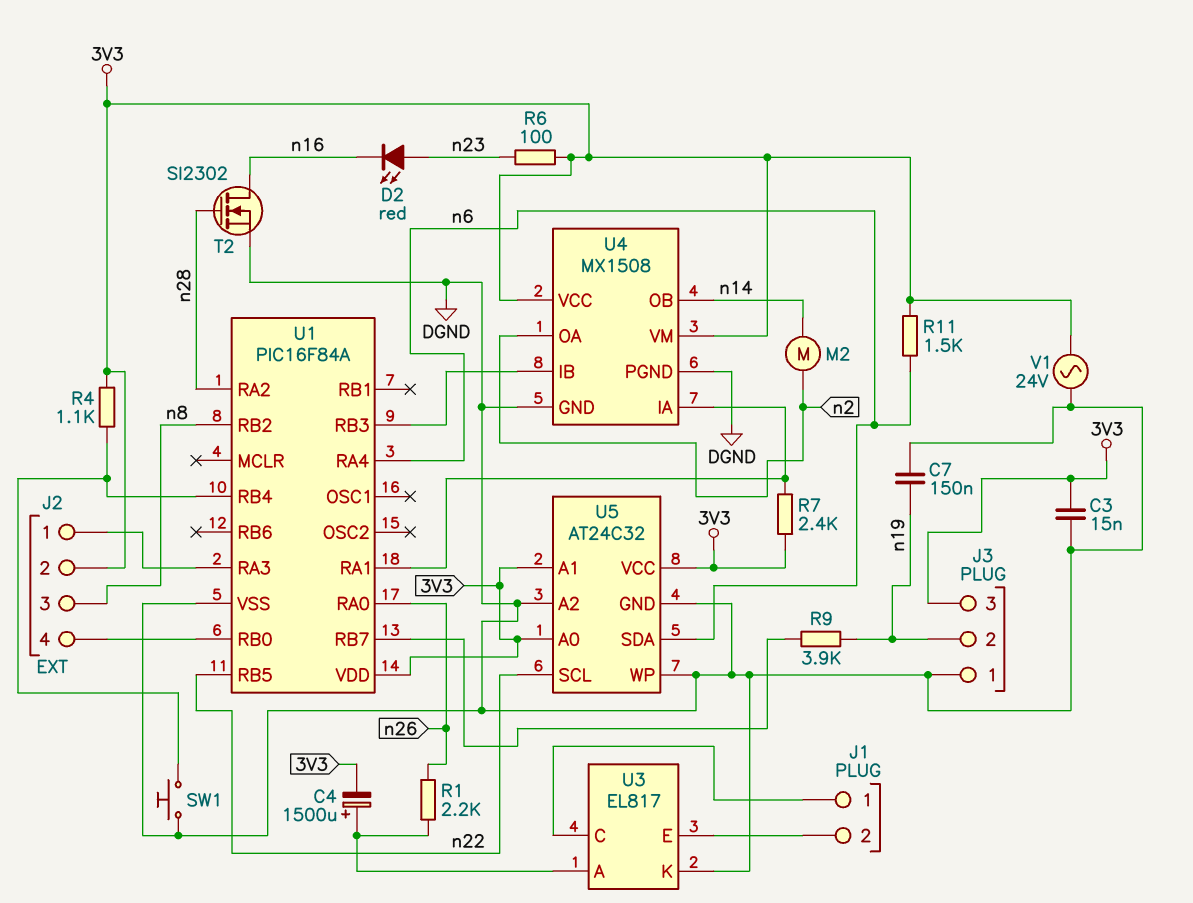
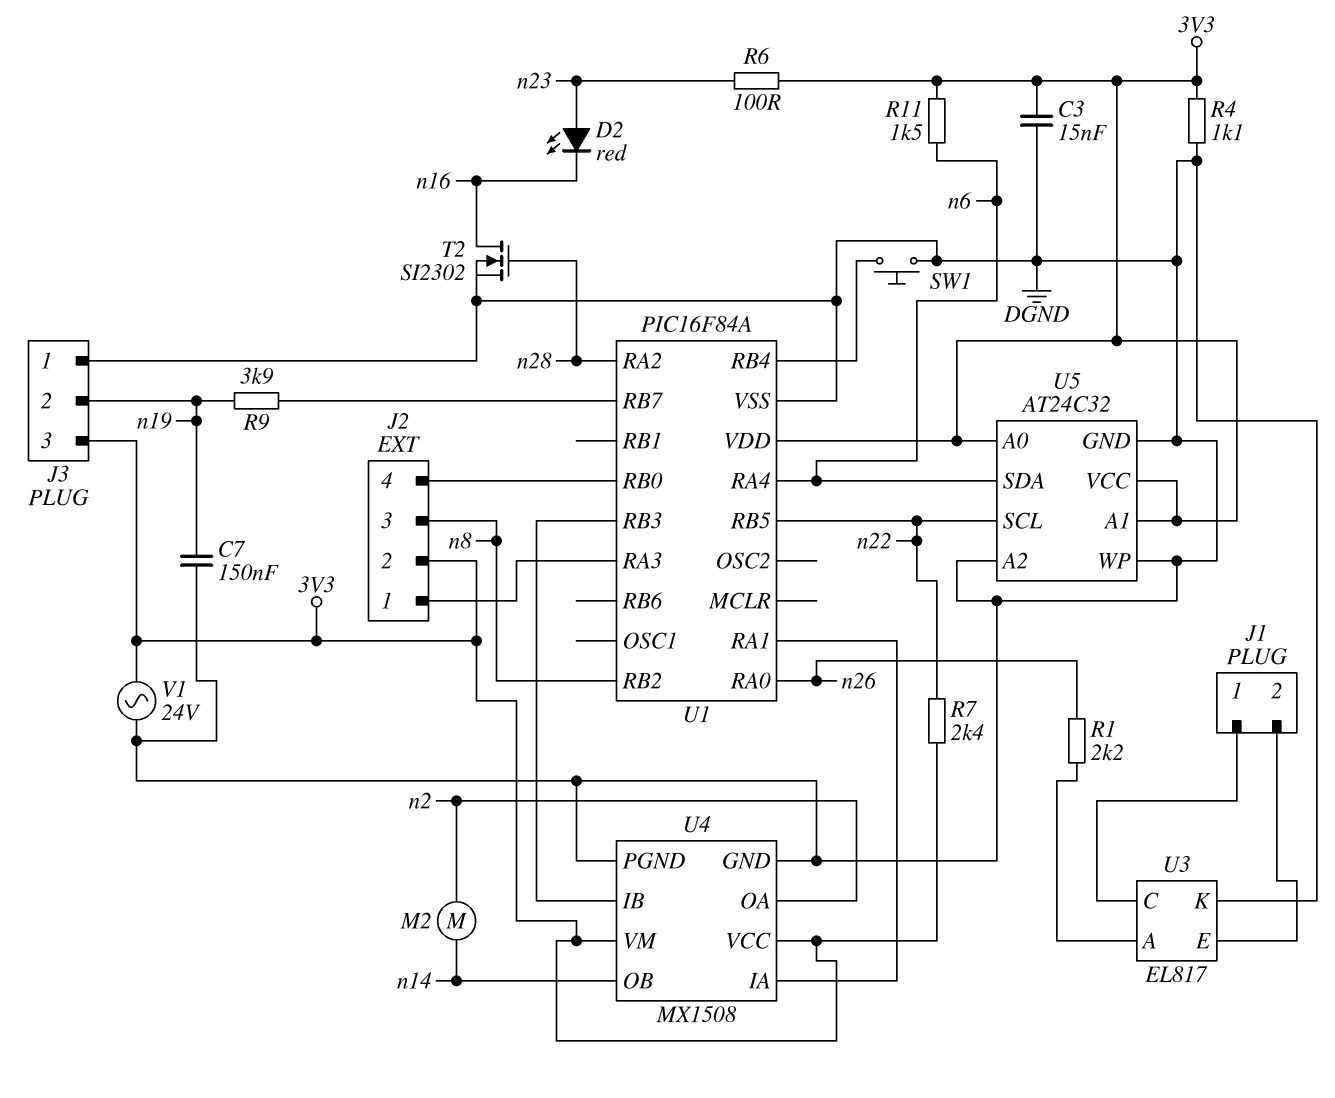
C4: 1500uF (plus U3/A, minus 3V3) -> none
R4: 1.1k (3V3, U1/RB4) -> 1.1k (3V3, DGND)
R7: 2.4k (3V3, U1/RA1) -> 2.4k (3V3, n22)

